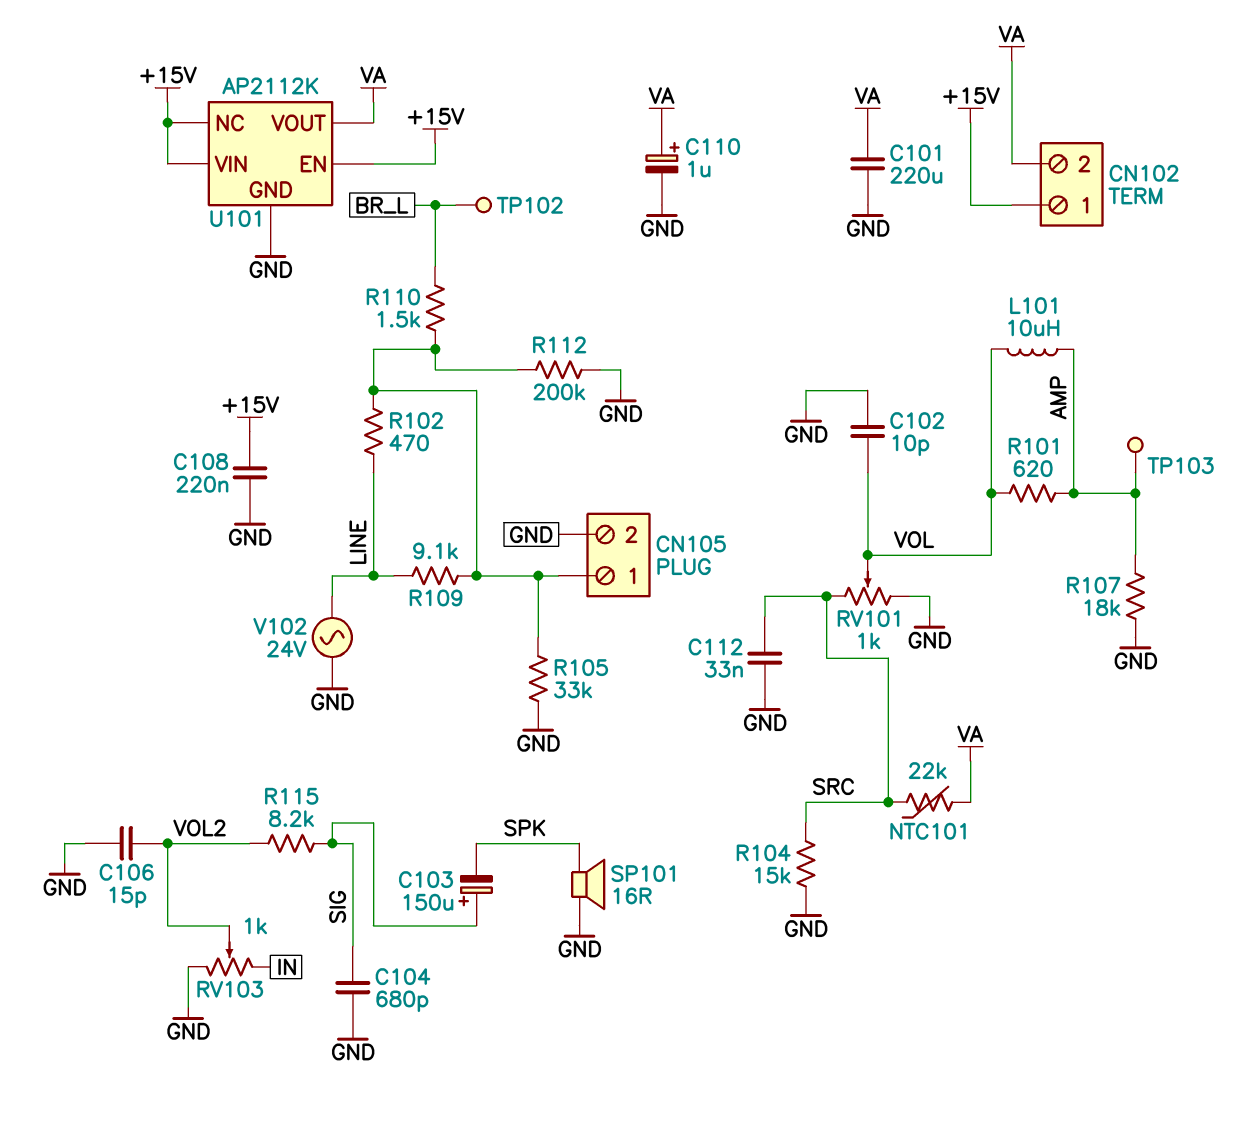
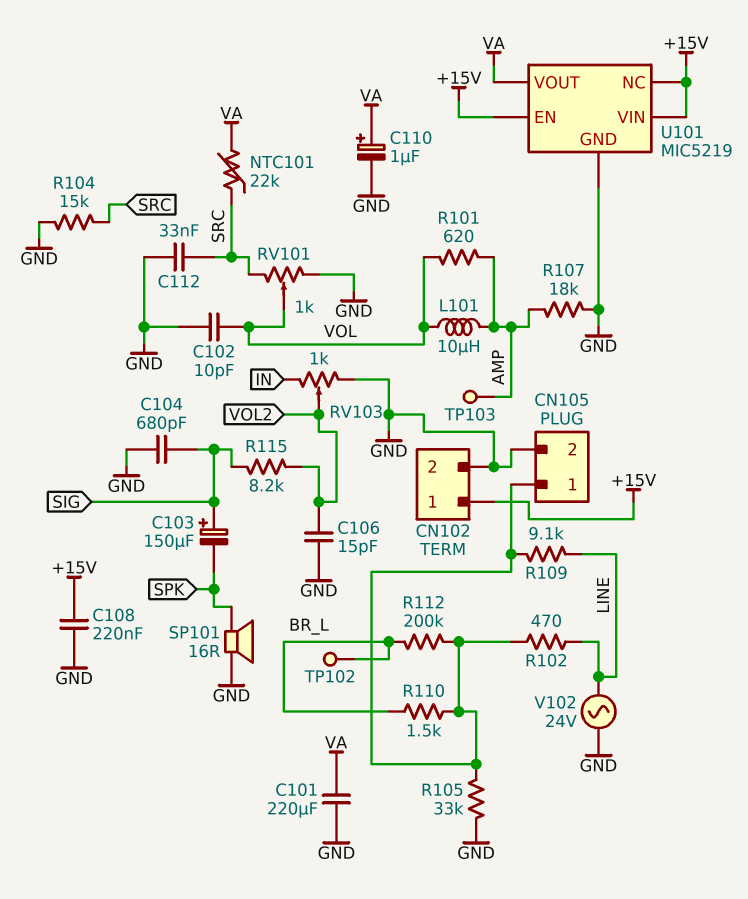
CN102 pin 2: VA -> GND
R112: 200k (CN105/1, GND) -> 200k (BR_L, CN105/1)
U101: AP2112K -> MIC5219

